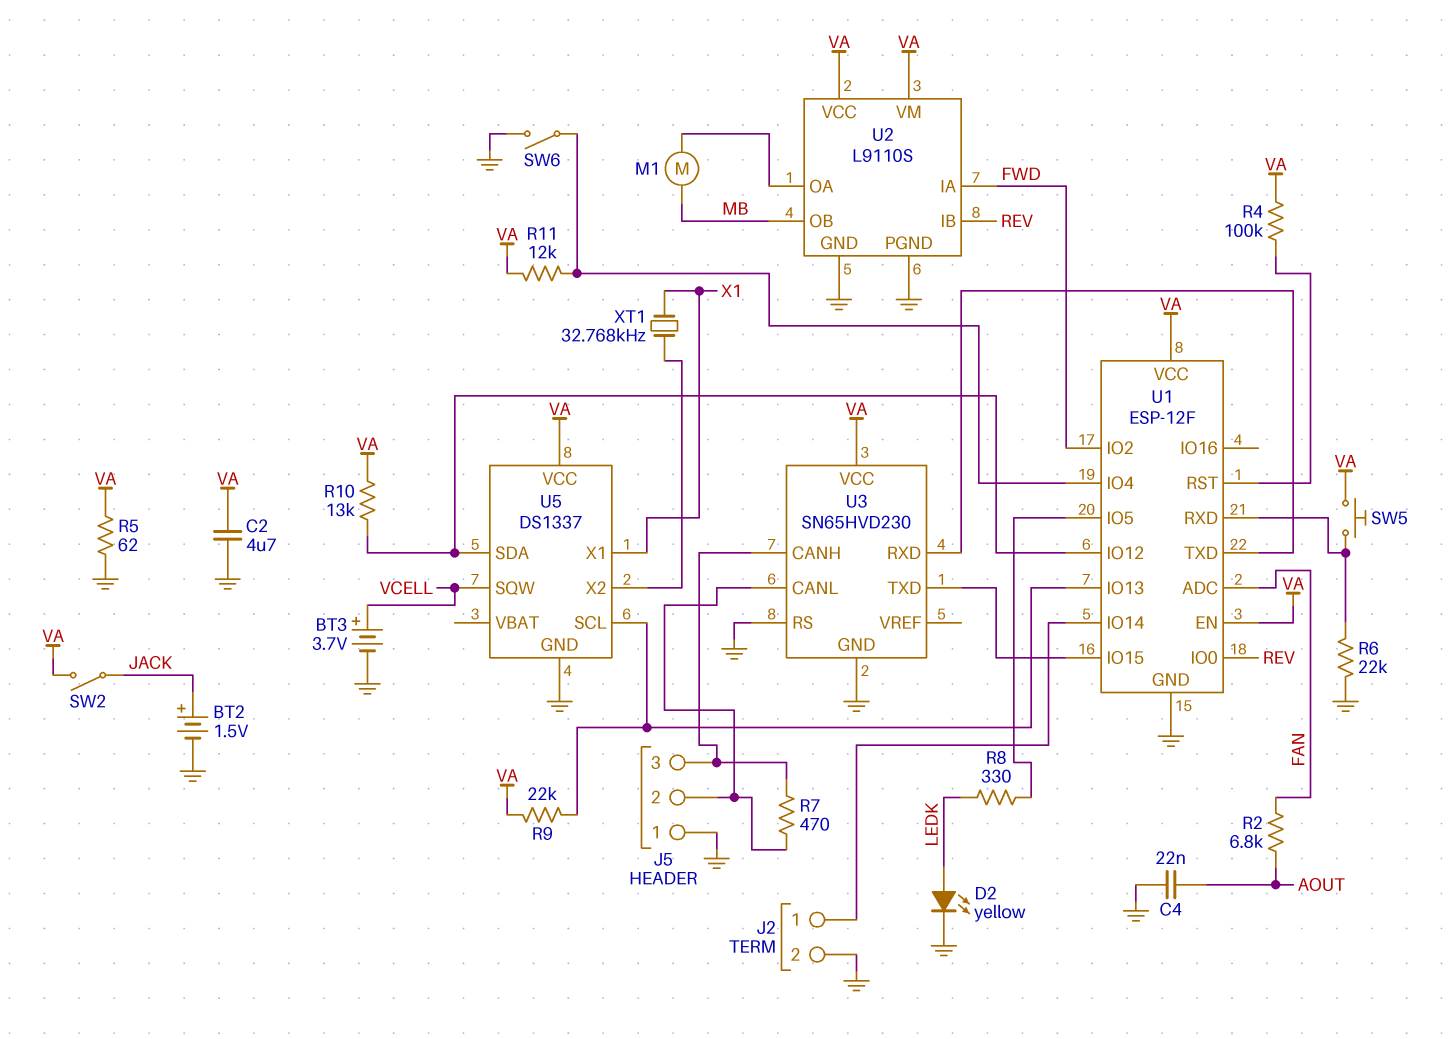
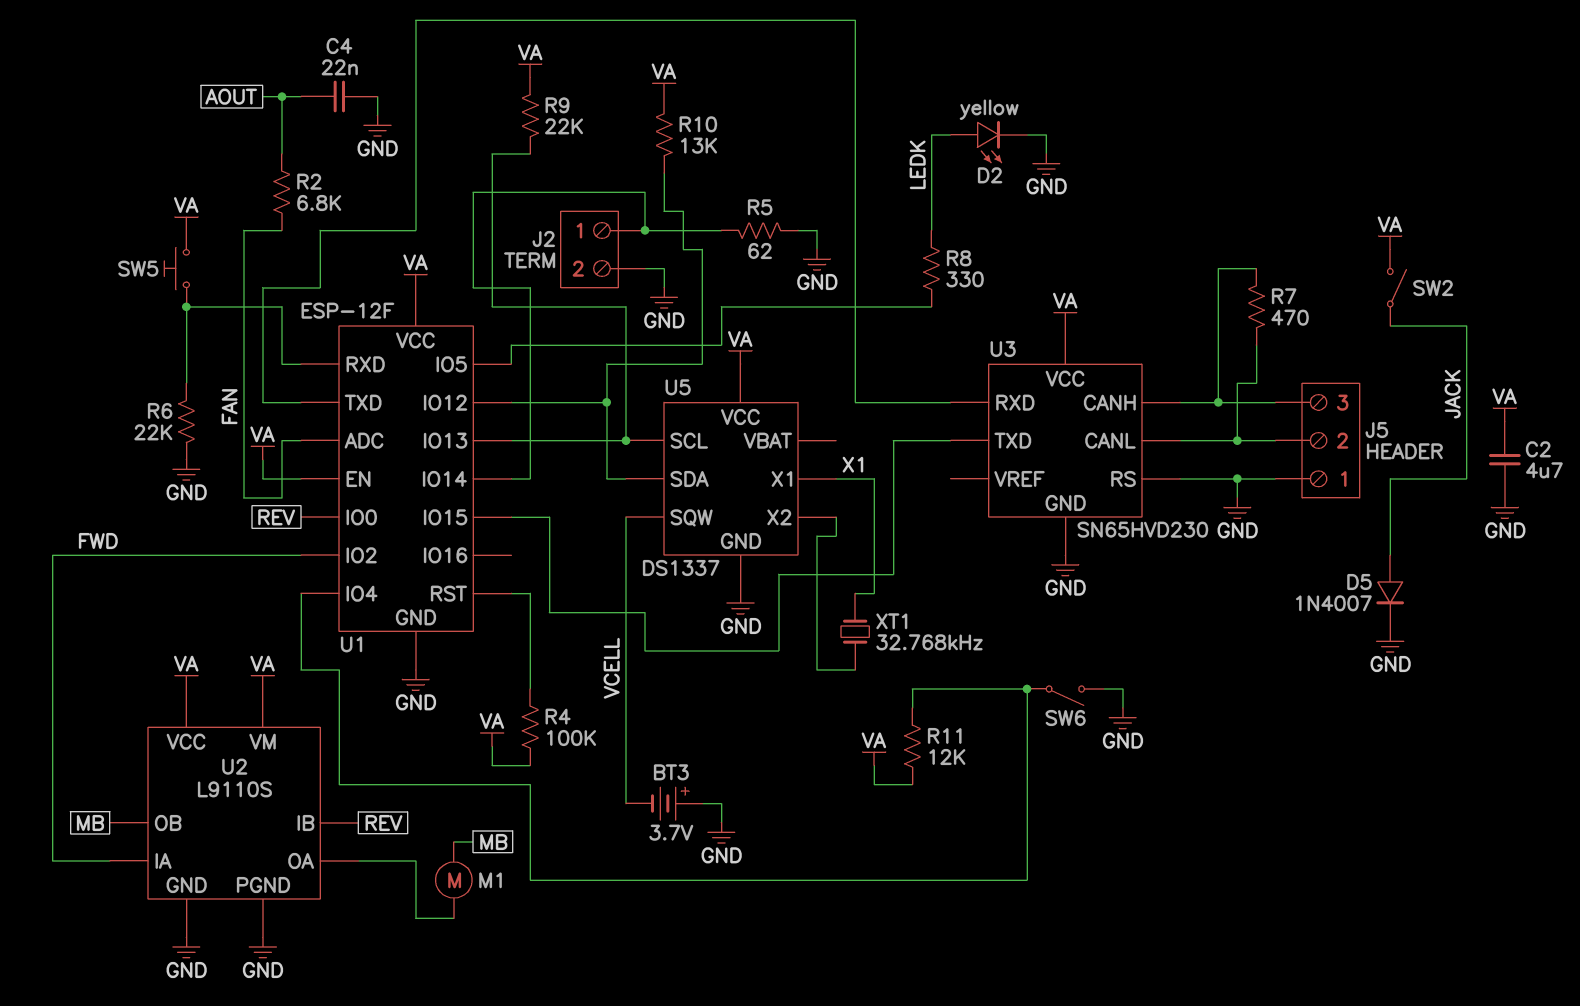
BT2: 1.5V (plus JACK, minus GND) -> none
BT3: 3.7V (plus VCELL, minus GND) -> 3.7V (plus GND, minus VCELL)
D5: none -> diode 1N4007 (A JACK, K GND)
R5: 62 (GND, VA) -> 62 (GND, J2/1)

